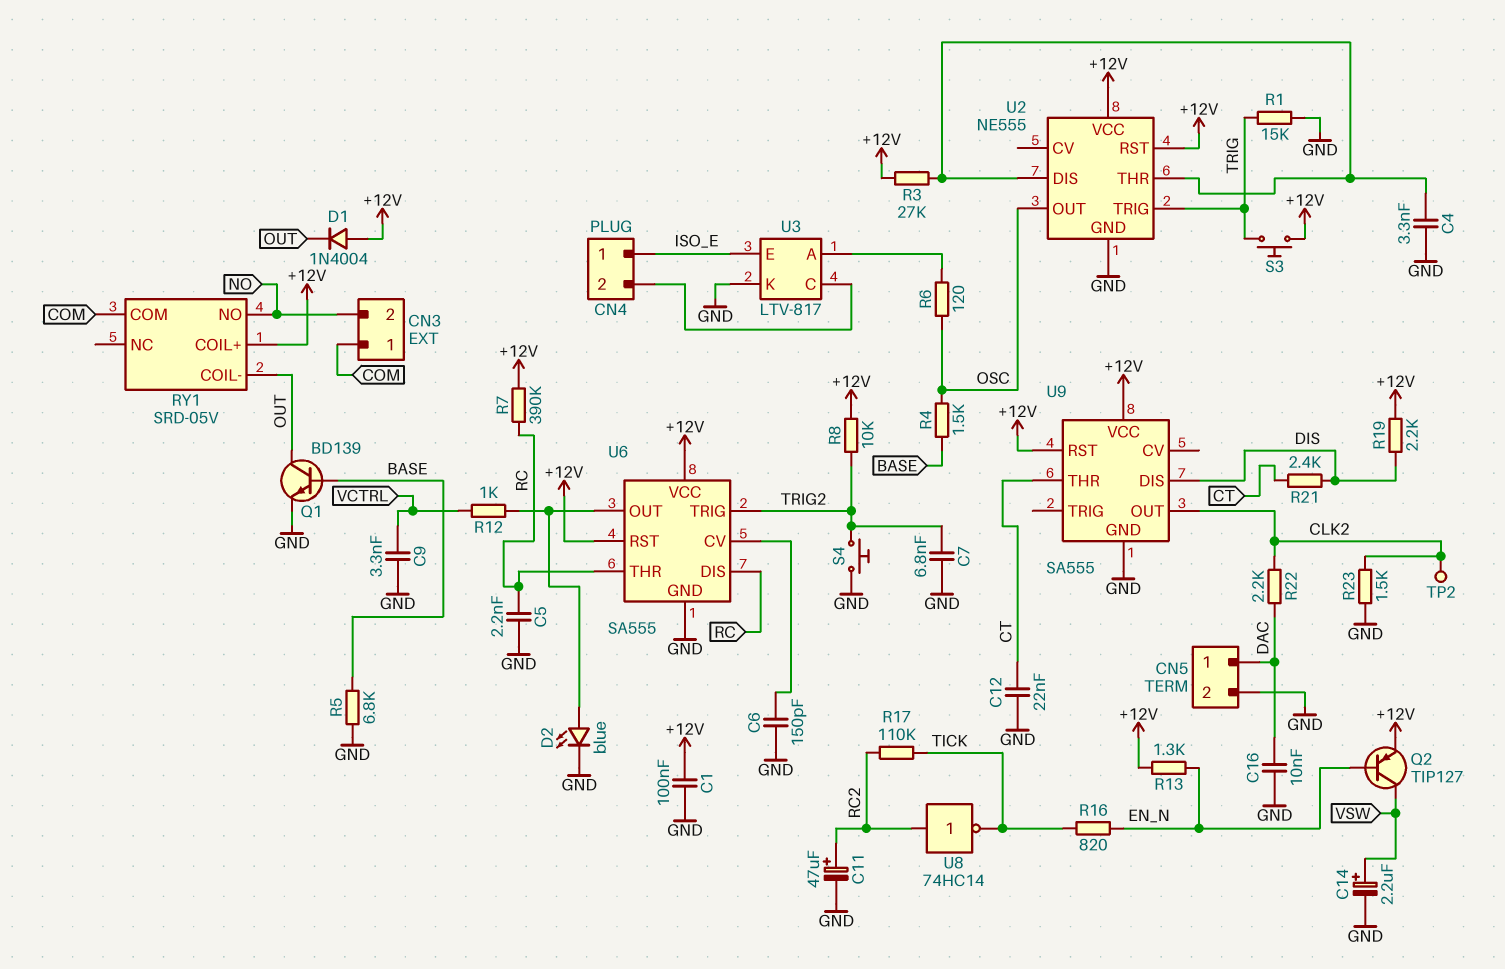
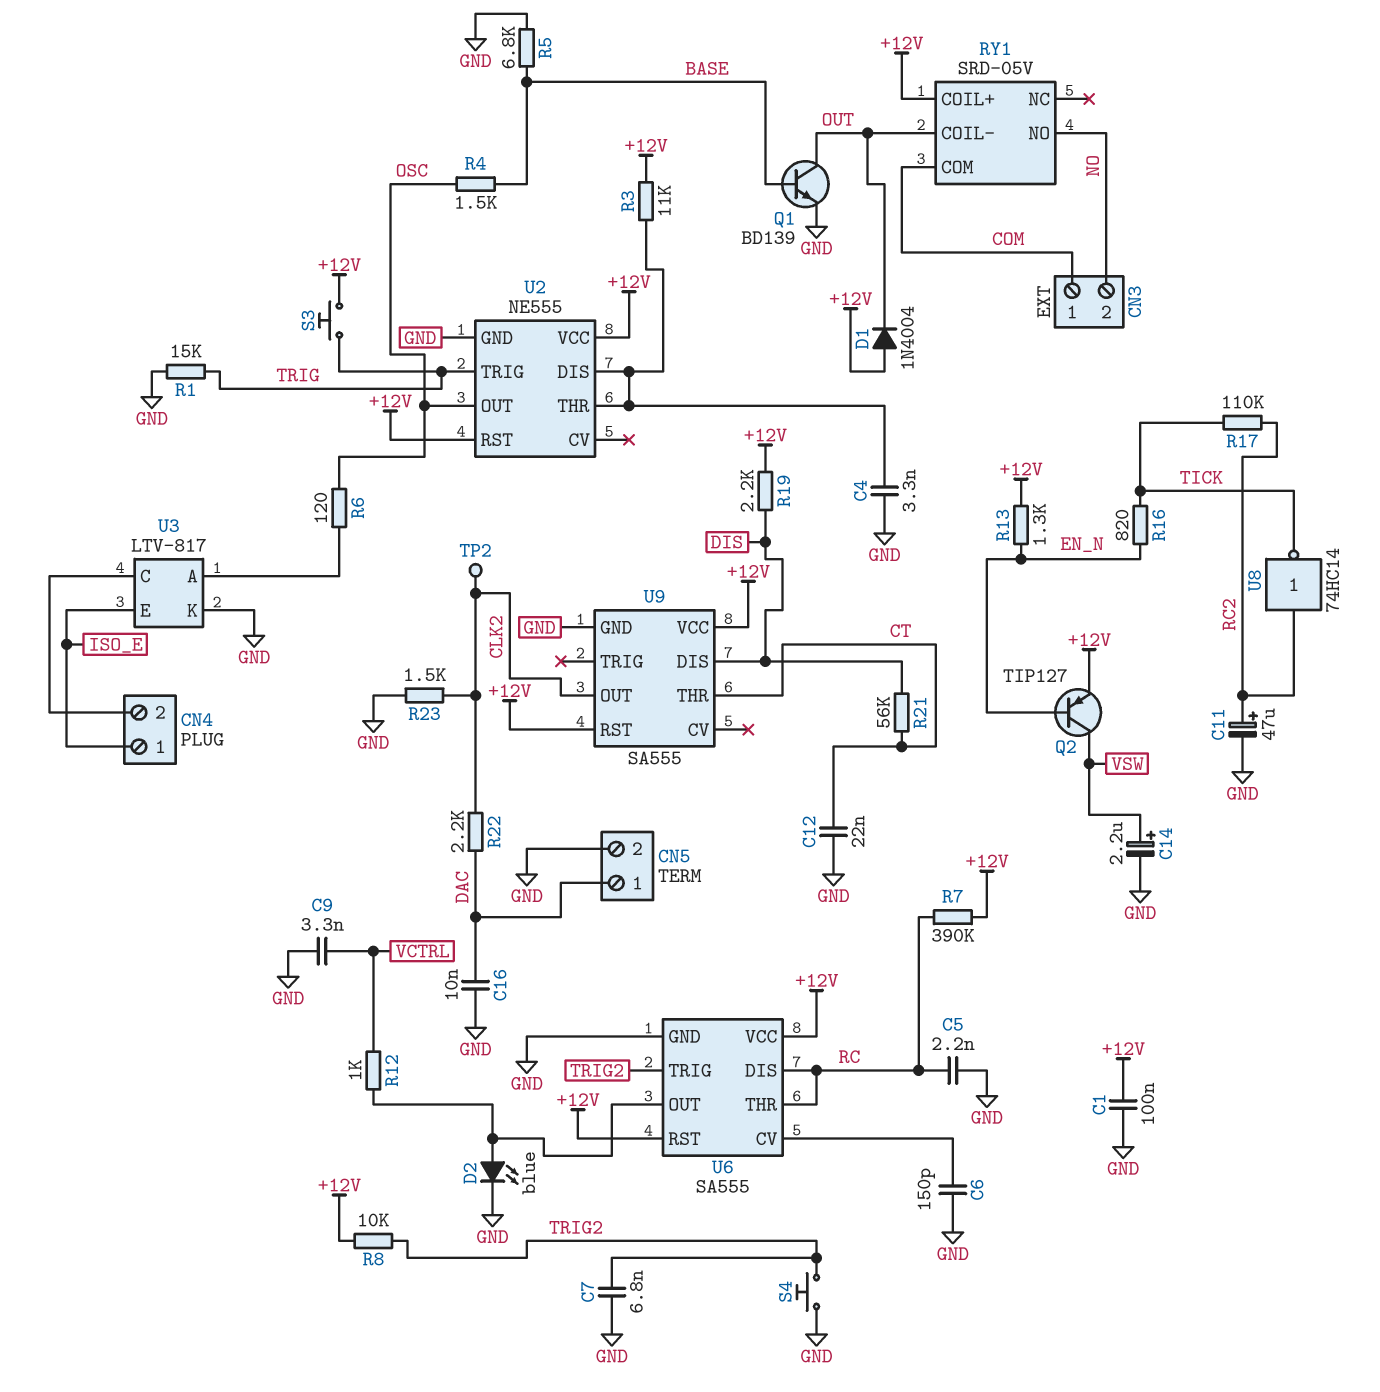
R3: 27k (+12V, U2/DIS) -> 11k (+12V, U2/DIS)
R21: 2.4k (CT, DIS) -> 56k (CT, DIS)

